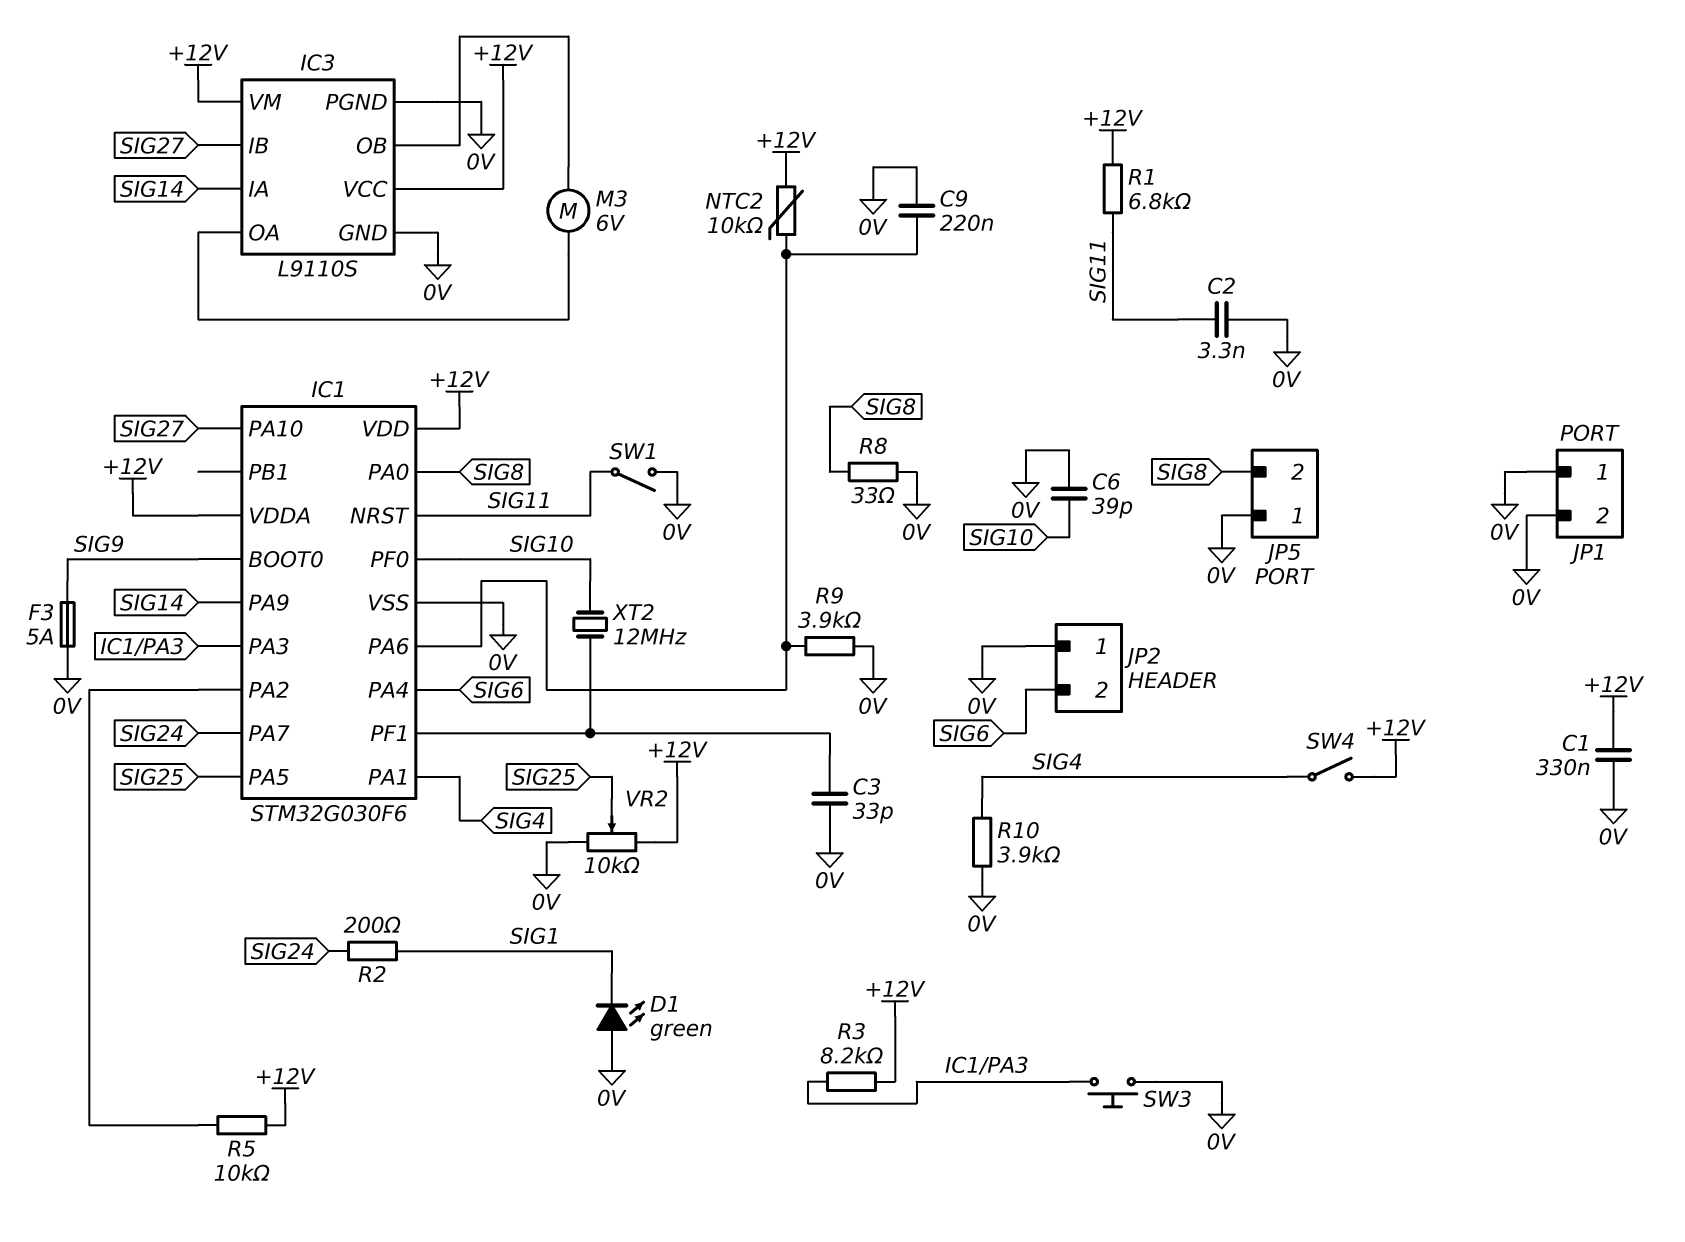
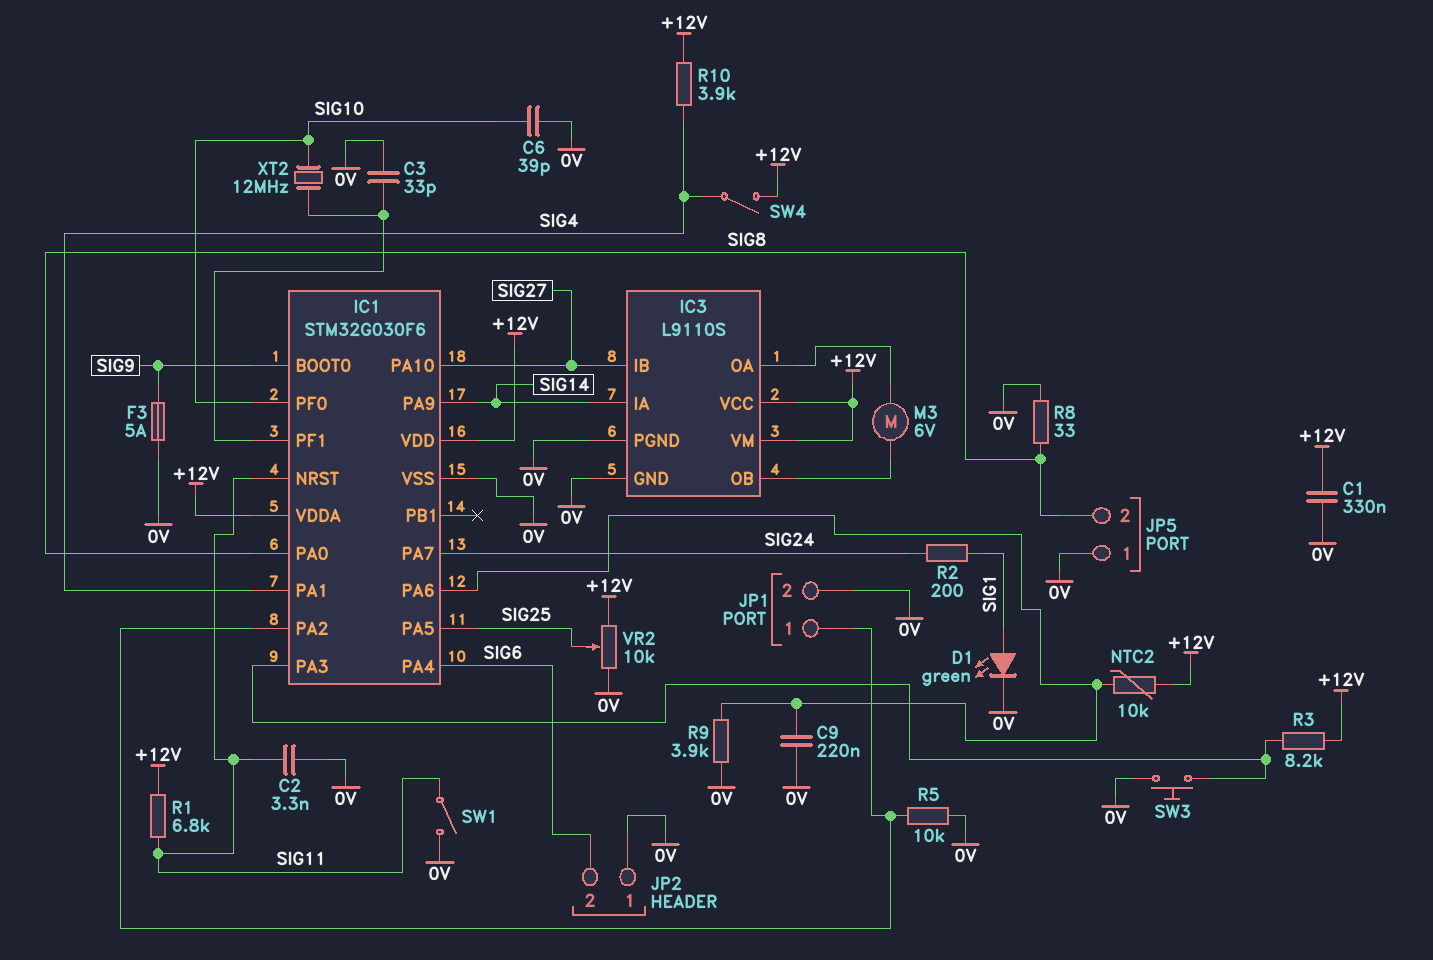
D1: LED green (A 0V, K SIG1) -> LED green (A SIG1, K 0V)
JP1 pin 1: 0V -> IC1/PA2
R5: 10k (+12V, IC1/PA2) -> 10k (0V, IC1/PA2)
R10: 3.9k (0V, SIG4) -> 3.9k (+12V, SIG4)

